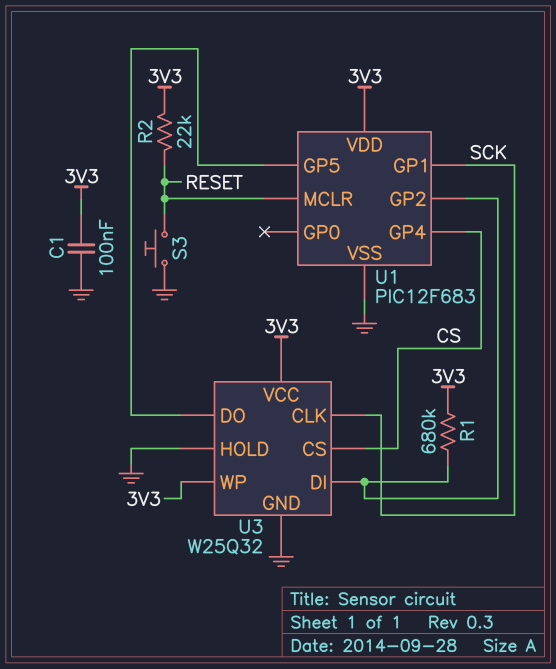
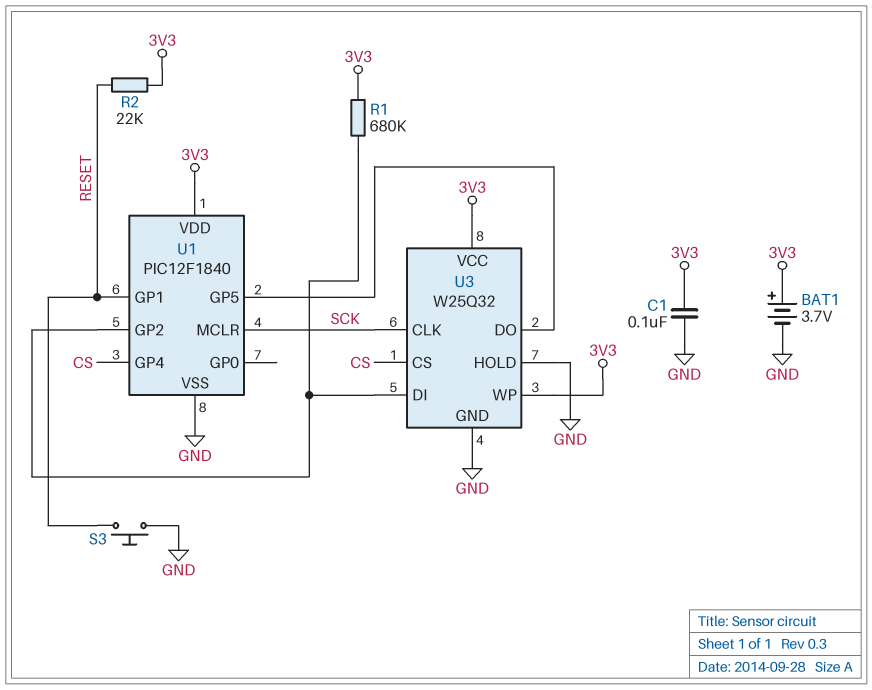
BAT1: none -> 3.7V (plus 3V3, minus GND)
U1: PIC12F683 -> PIC12F1840
U1 pin GP1: SCK -> RESET
U1 pin MCLR: RESET -> SCK

